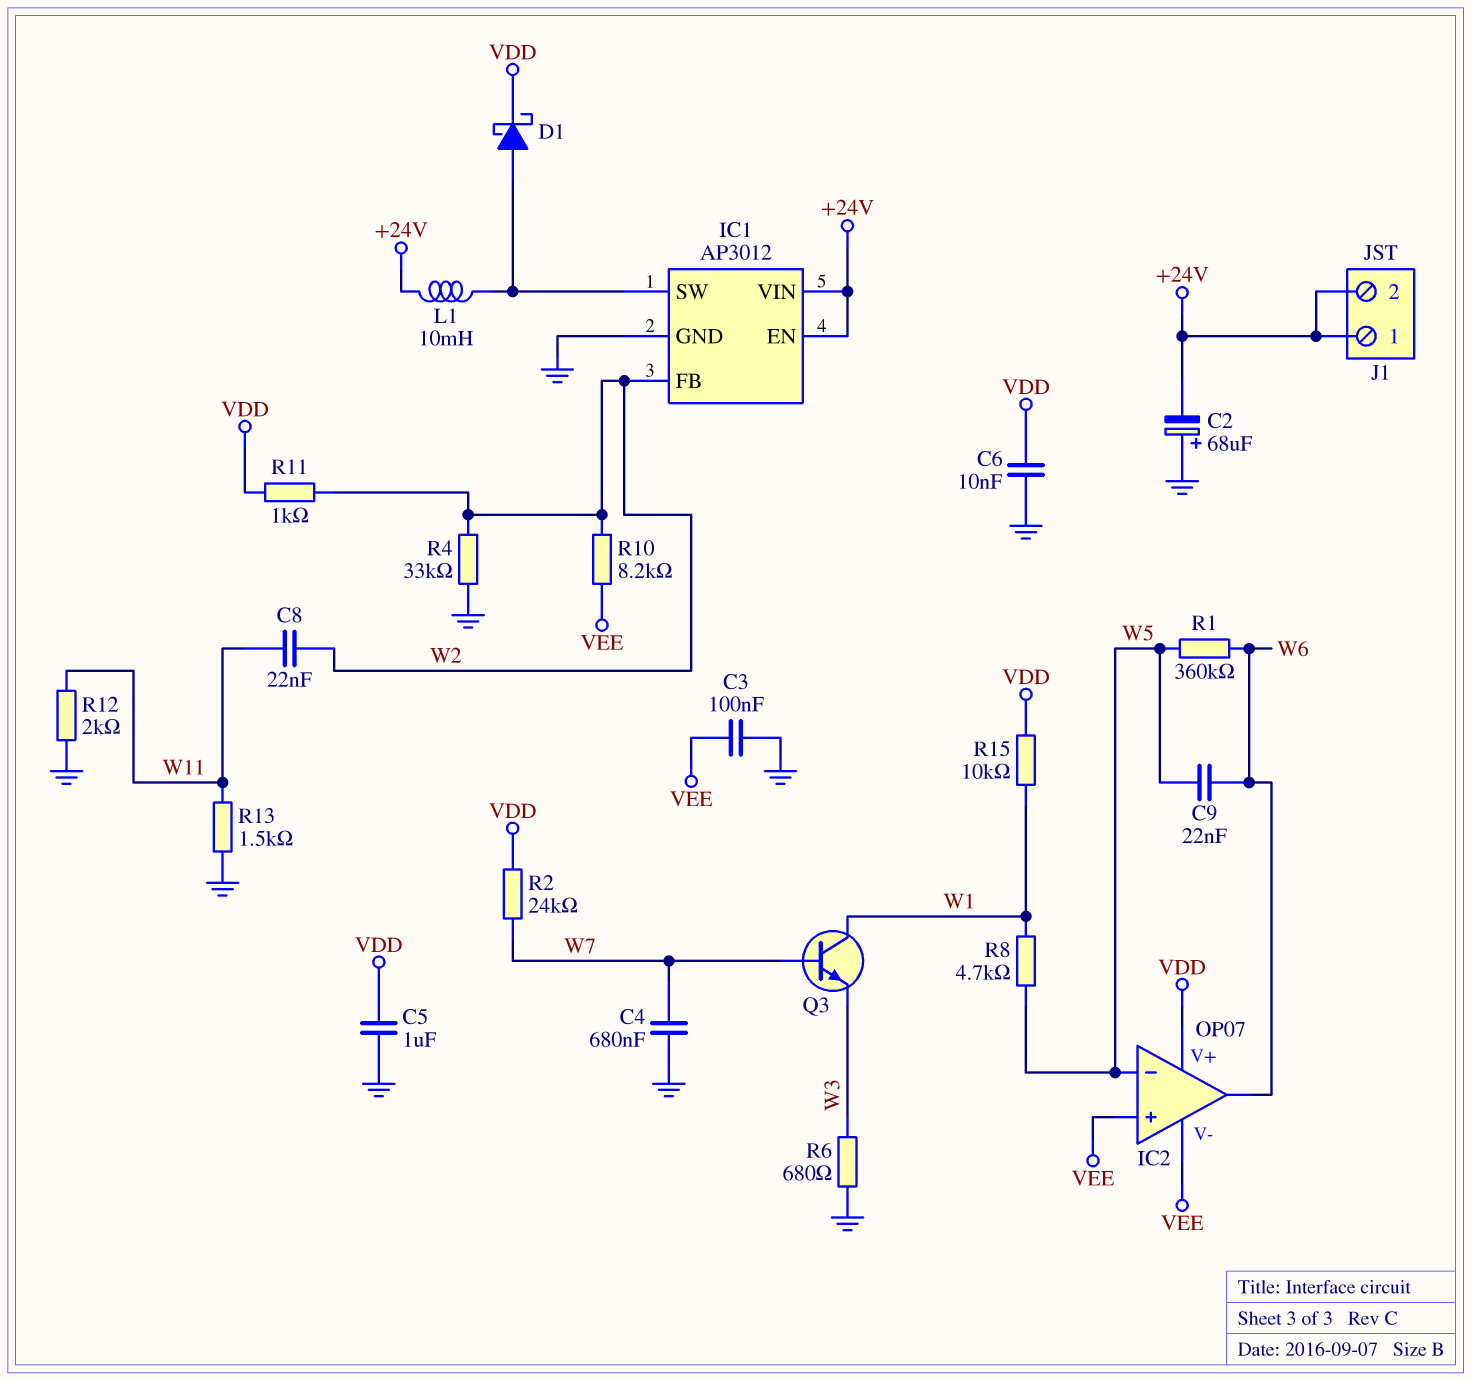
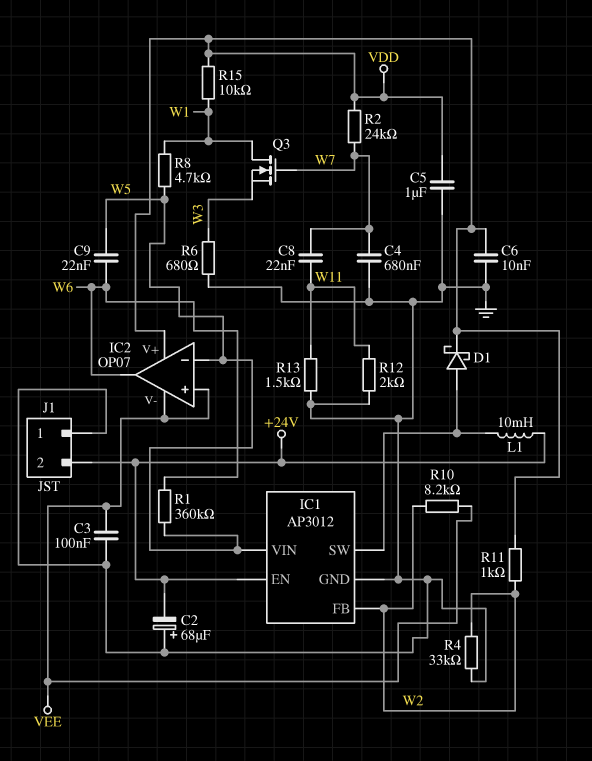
C8: 22nF (W2, W11) -> 22nF (W7, W11)
IC1 pin VIN: +24V -> W5
J1 pin 1: +24V -> GND
Q3: NPN (B W7, C W1, E W3) -> NMOS (G W7, D W1, S W3)

